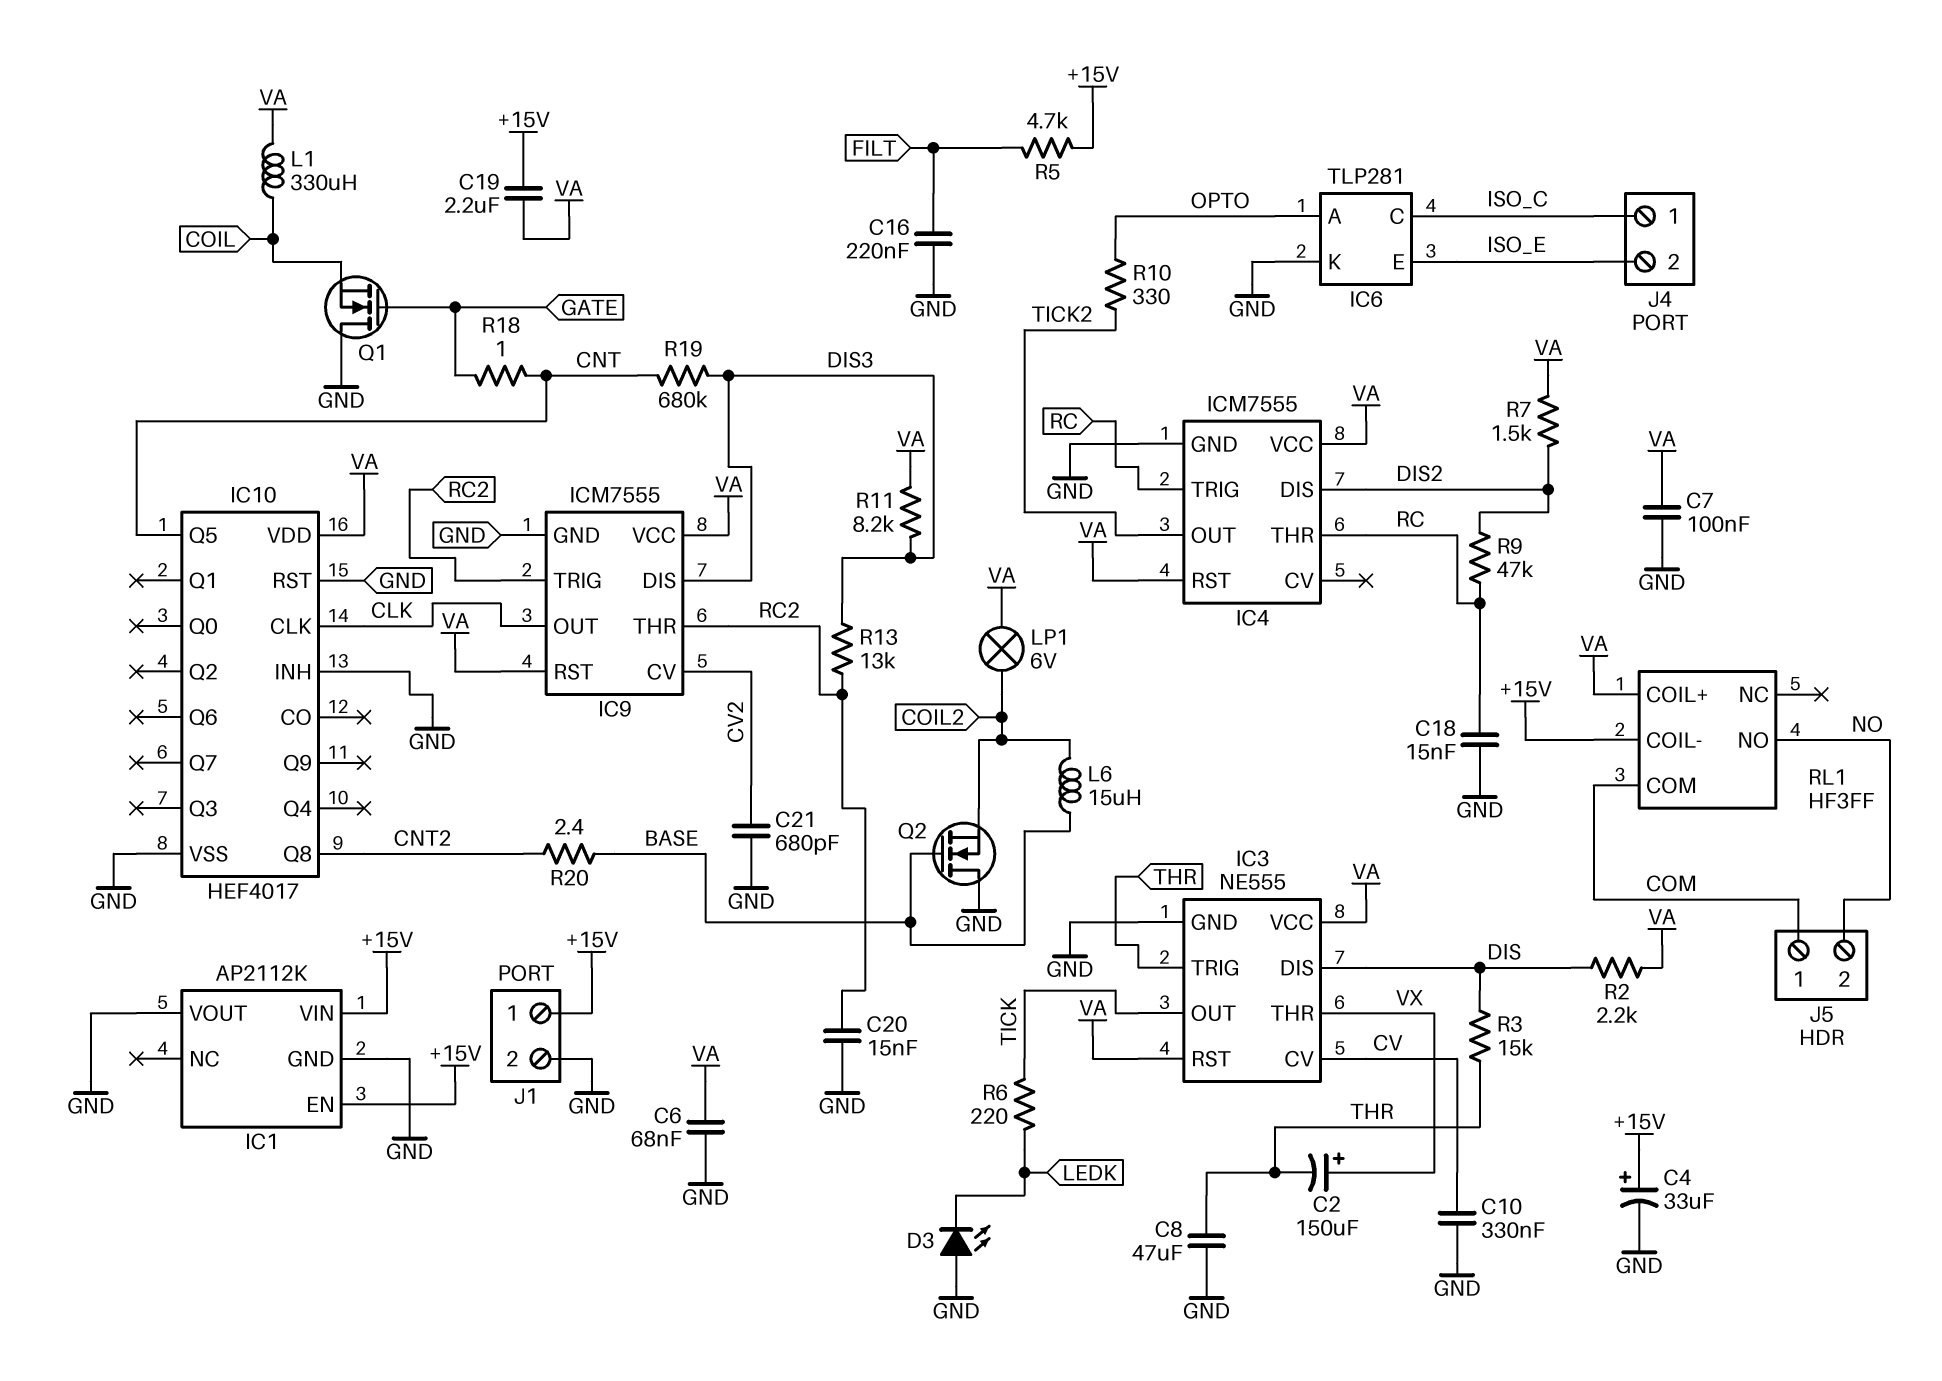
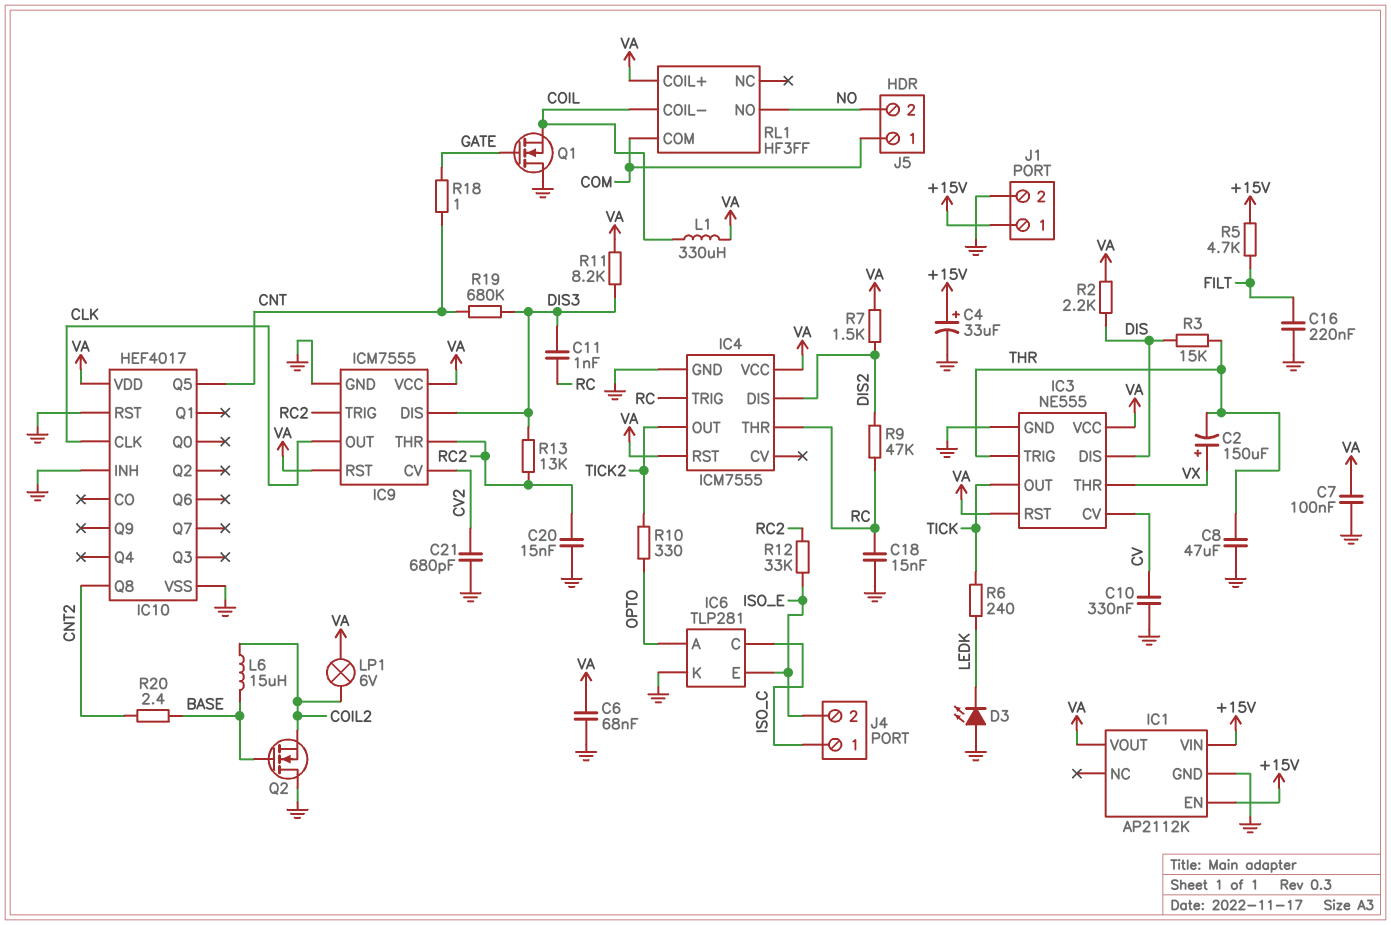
C11: none -> 1nF (DIS3, RC)
C19: 2.2uF (+15V, VA) -> none
IC1 pin VOUT: GND -> VA
R6: 220 (LEDK, TICK) -> 240 (LEDK, TICK)
R12: none -> 33k (ISO_E, RC2)
RL1 pin COIL-: +15V -> COIL

